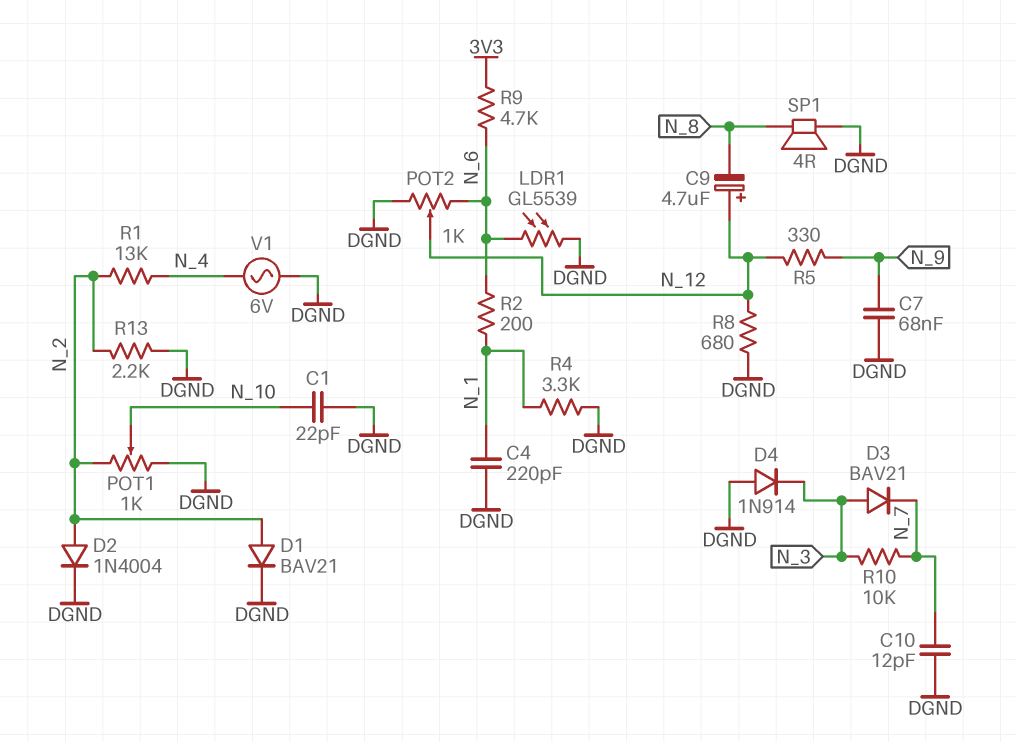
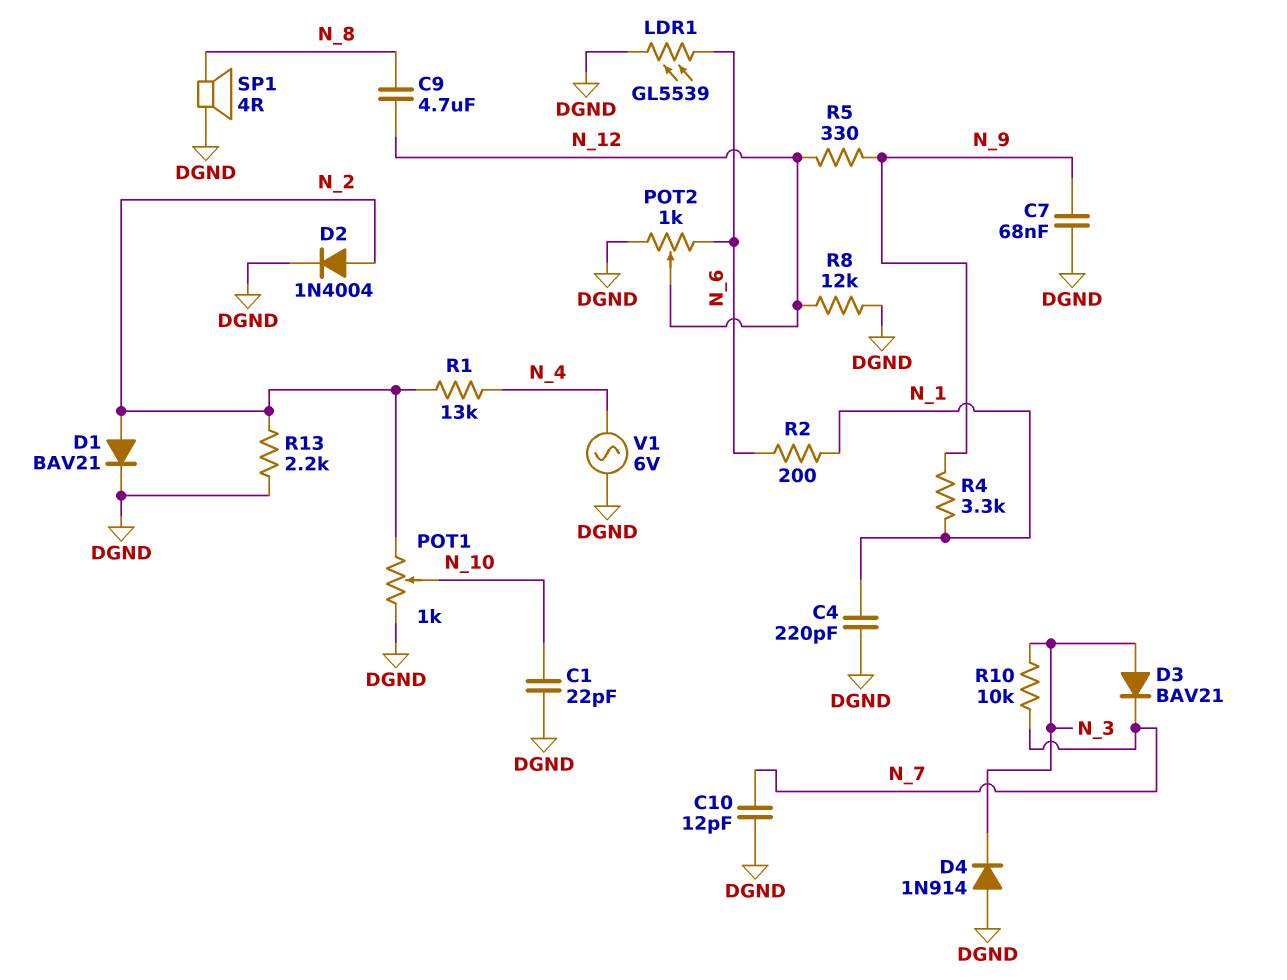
C9: 4.7uF (plus N_12, minus N_8) -> 4.7uF (N_8, N_12)
R4: 3.3k (DGND, N_1) -> 3.3k (N_1, N_9)
R8: 680 (DGND, N_12) -> 12k (DGND, N_12)
R9: 4.7k (3V3, N_6) -> none

